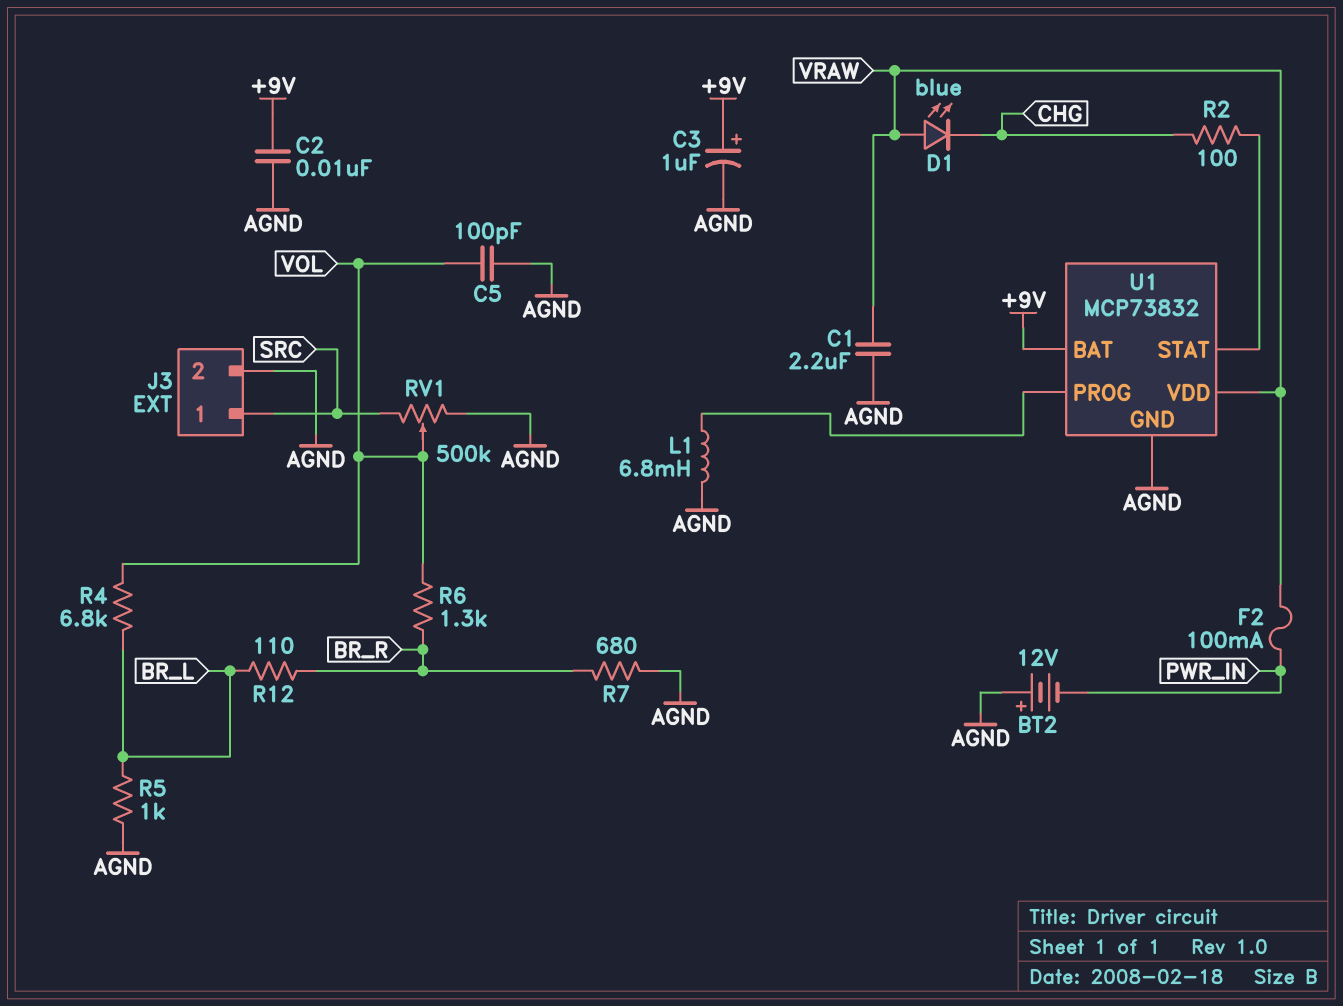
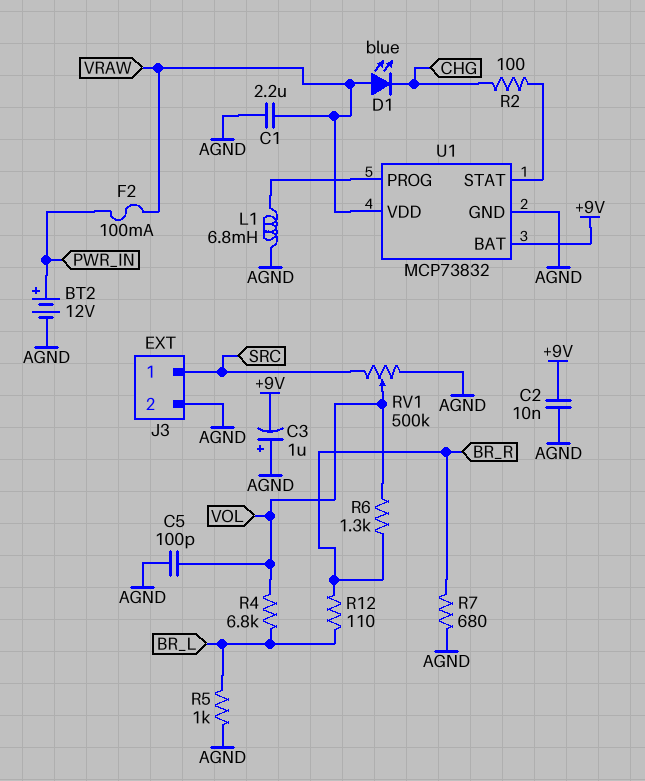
BT2: 12V (plus AGND, minus PWR_IN) -> 12V (plus PWR_IN, minus AGND)
C3: 1uF (plus +9V, minus AGND) -> 1uF (plus AGND, minus +9V)

